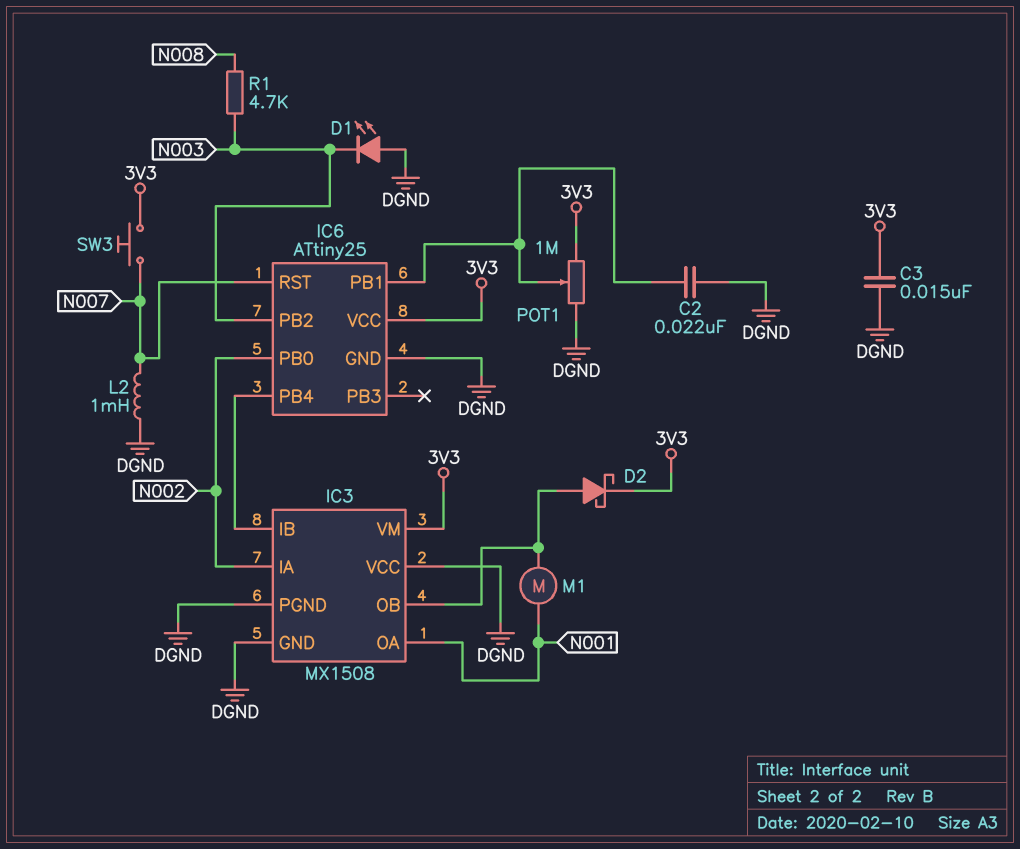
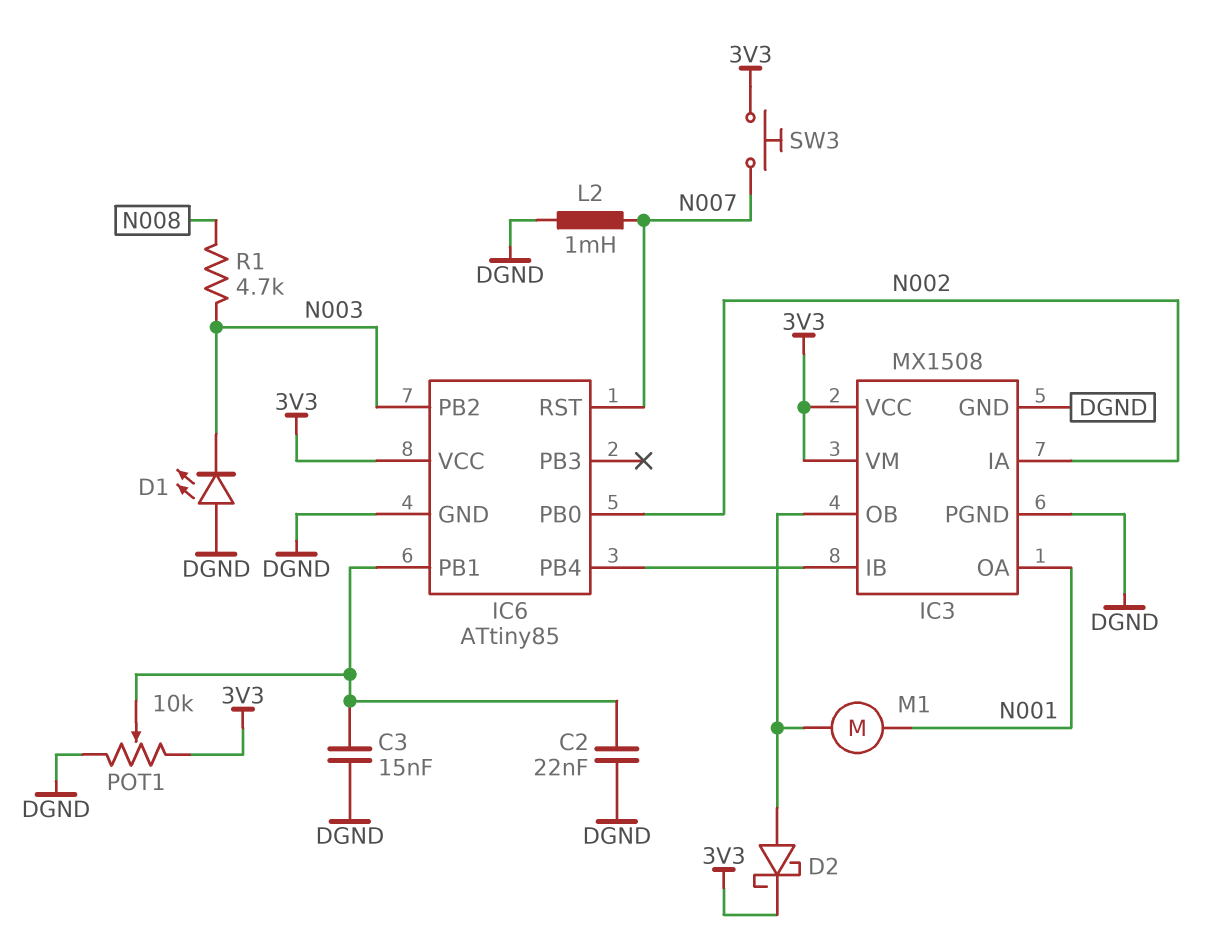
C3: 15nF (3V3, DGND) -> 15nF (DGND, IC6/PB1)
IC3 pin VCC: DGND -> 3V3
IC6: ATtiny25 -> ATtiny85
POT1: 1M (3V3, DGND, wiper IC6/PB1) -> 10k (3V3, DGND, wiper IC6/PB1)

